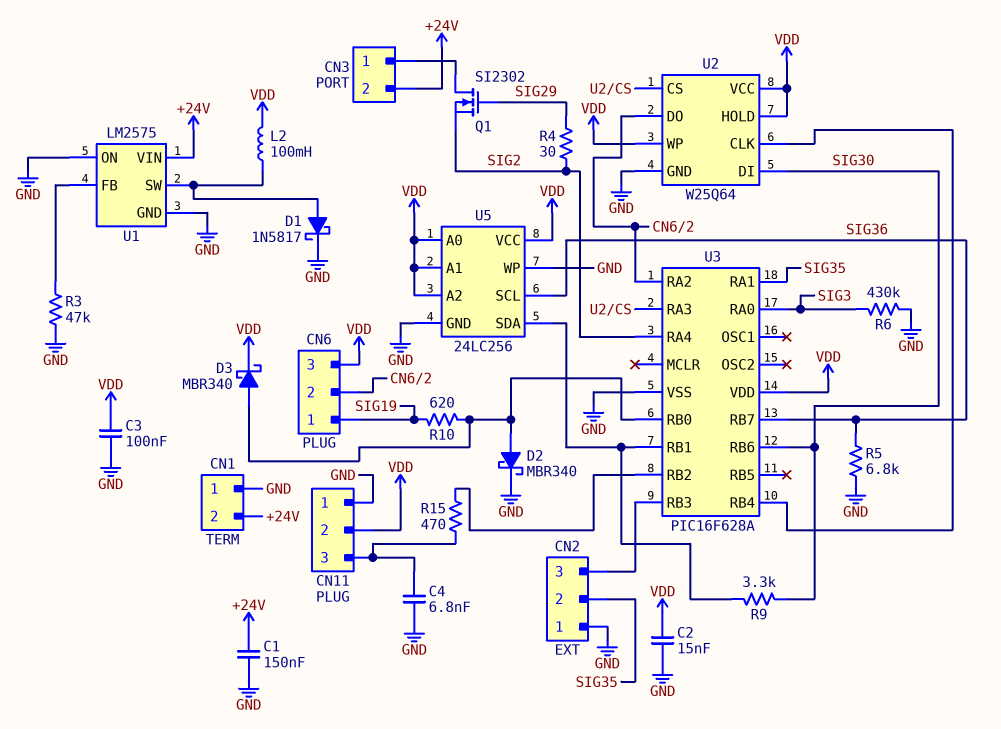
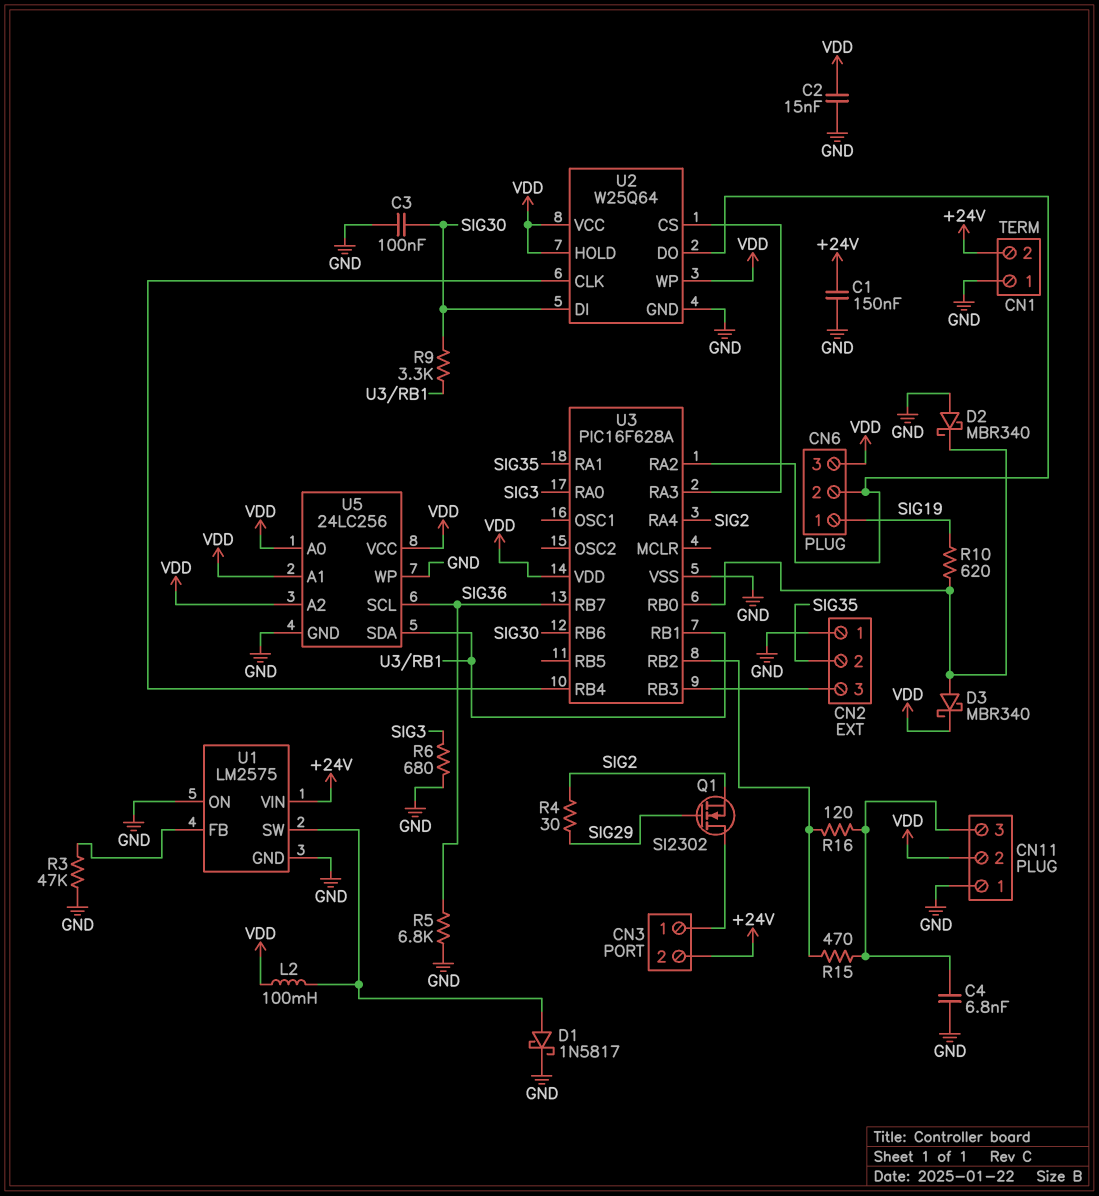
C3: 100nF (GND, VDD) -> 100nF (GND, SIG30)
D2: schottky MBR340 (A U3/RB0, K GND) -> schottky MBR340 (A GND, K U3/RB0)
R6: 430k (GND, SIG3) -> 680 (GND, SIG3)
R16: none -> 120 (CN11/3, U3/RB2)

